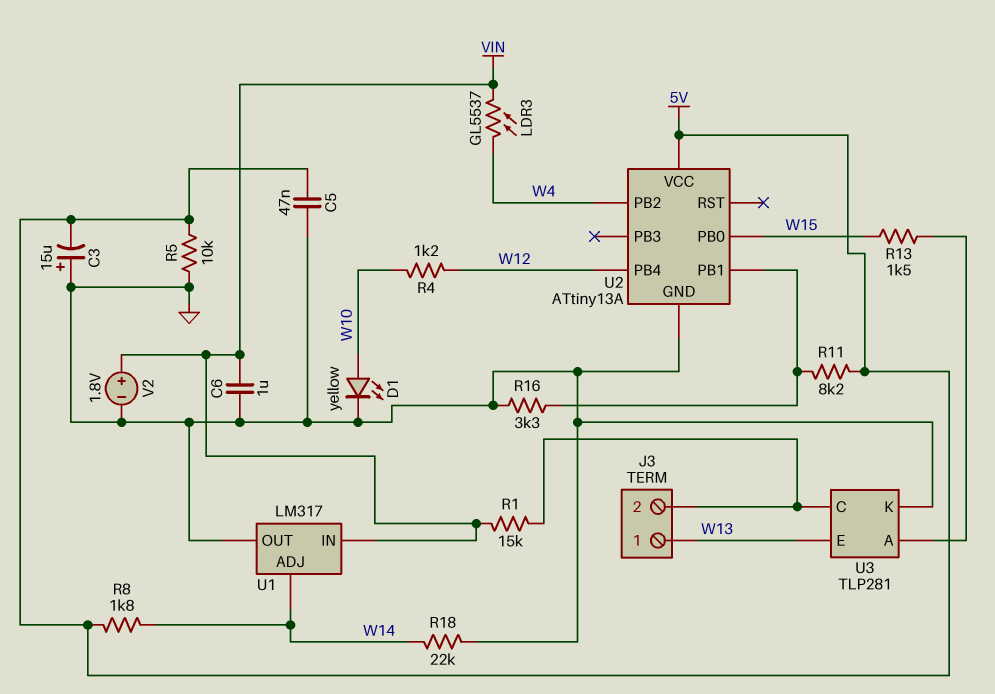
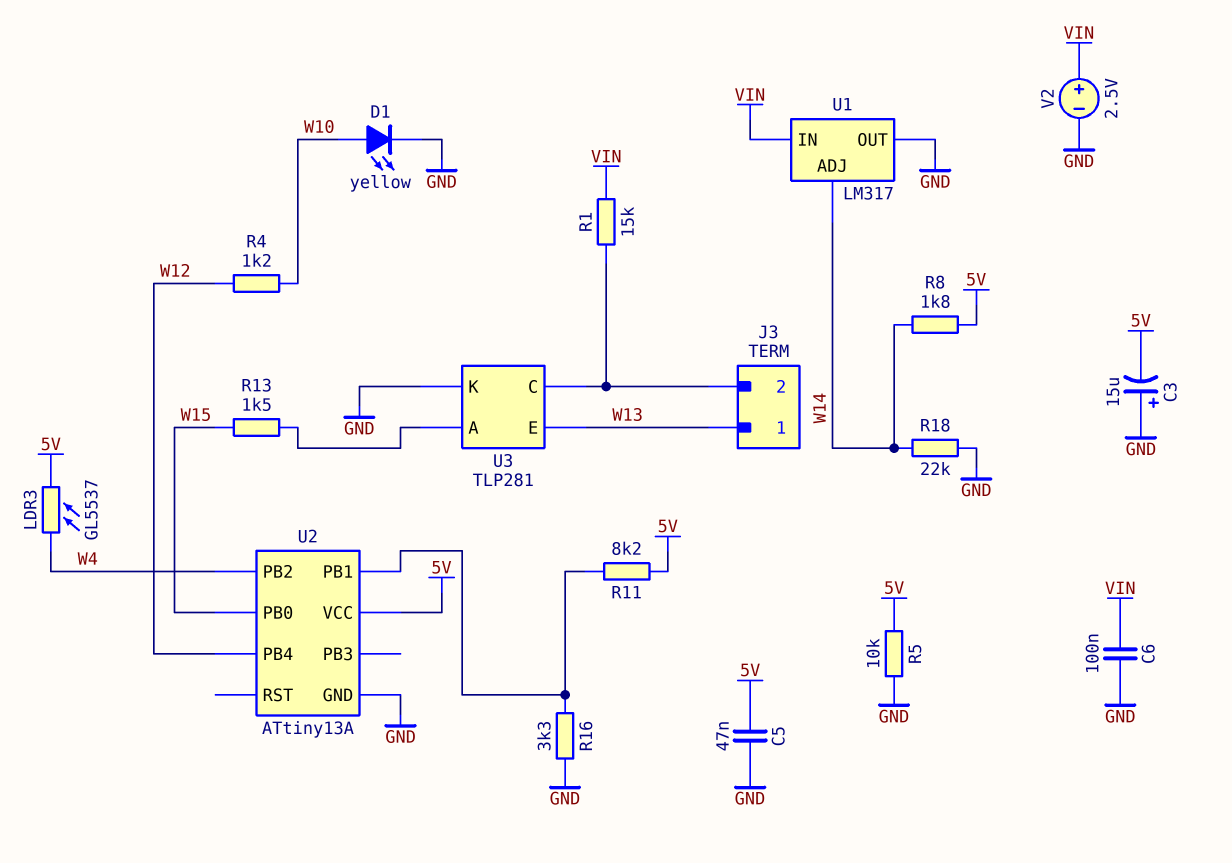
C6: 1uF (GND, VIN) -> 100nF (GND, VIN)
LDR3: GL5537 (VIN, W4) -> GL5537 (5V, W4)
V2: 1.8V (plus VIN, minus GND) -> 2.5V (plus VIN, minus GND)

